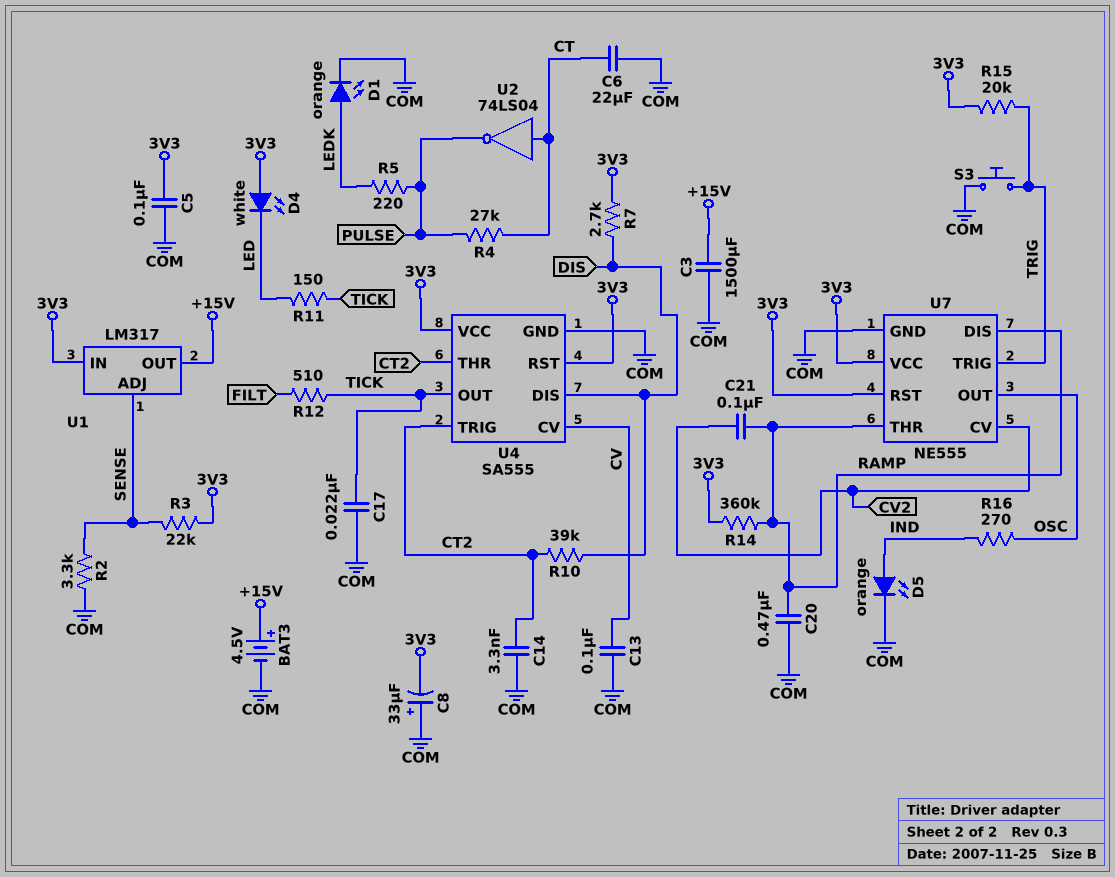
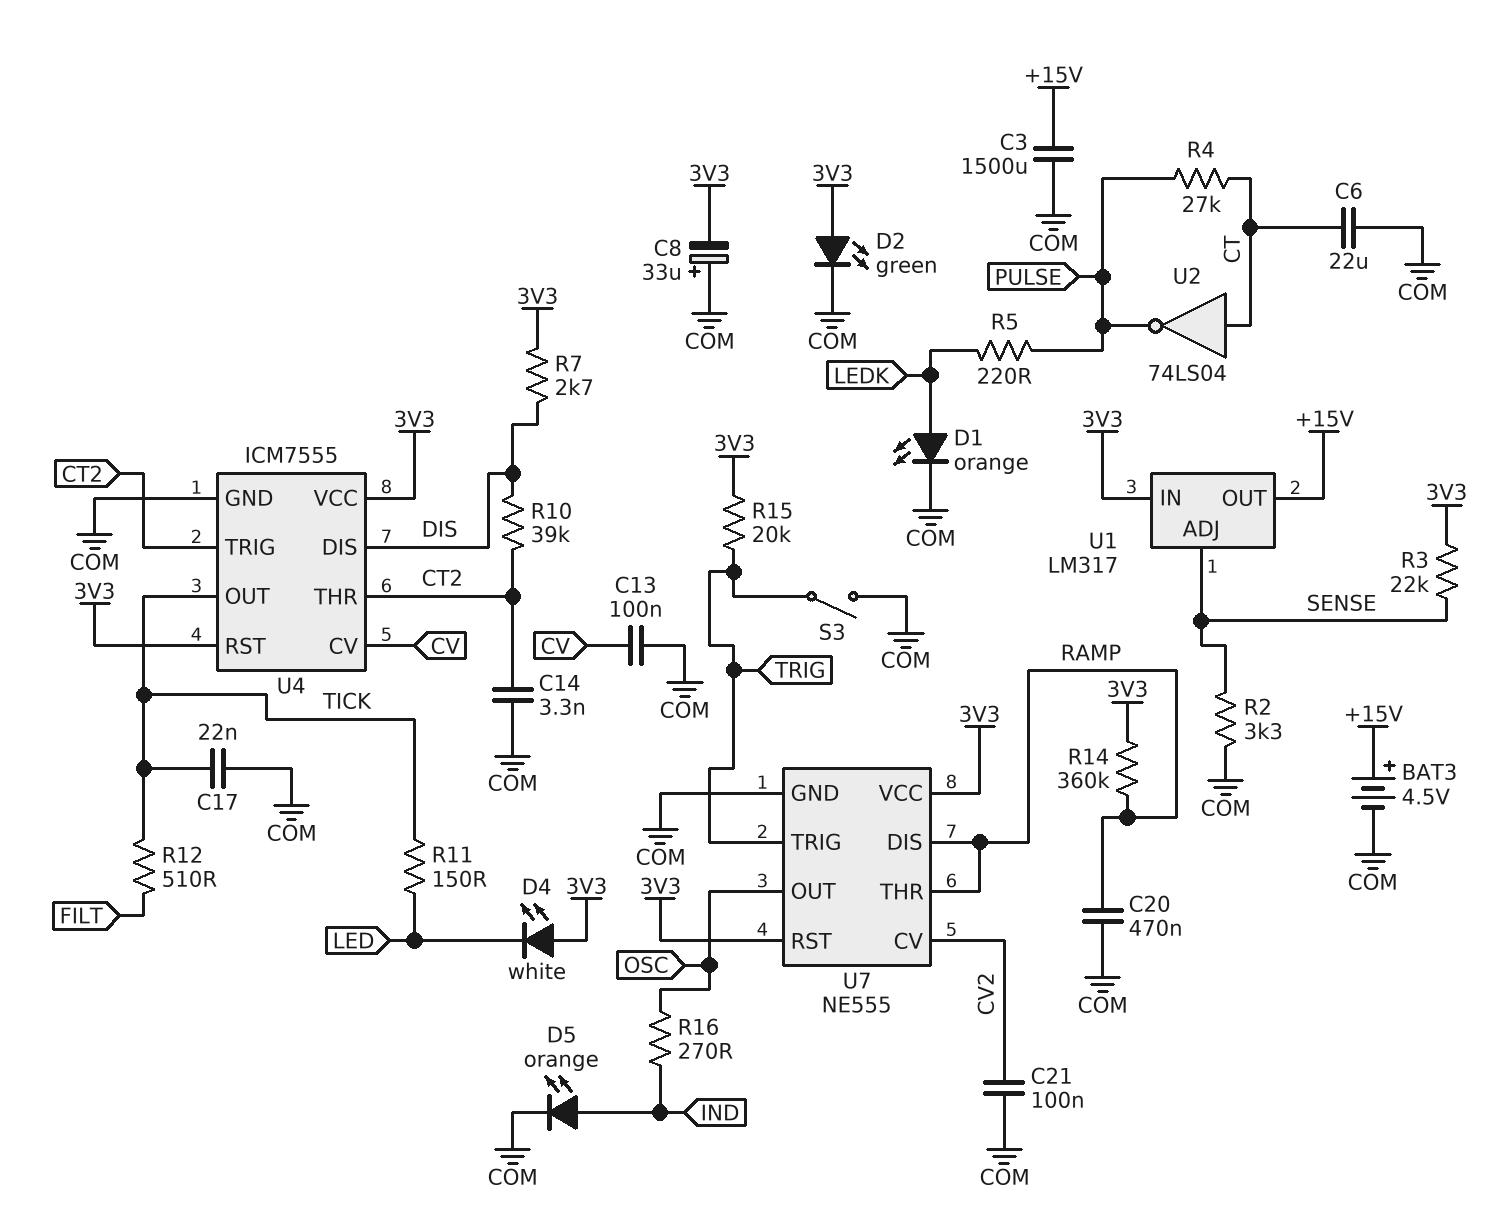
C5: 100nF (3V3, COM) -> none
C21: 100nF (CV2, RAMP) -> 100nF (COM, CV2)
D2: none -> LED green (A 3V3, K COM)
S3: button (COM, TRIG) -> switch (COM, TRIG)
U4: SA555 -> ICM7555

